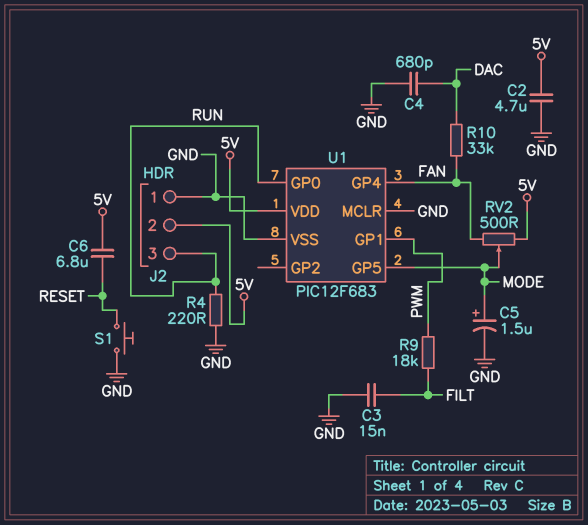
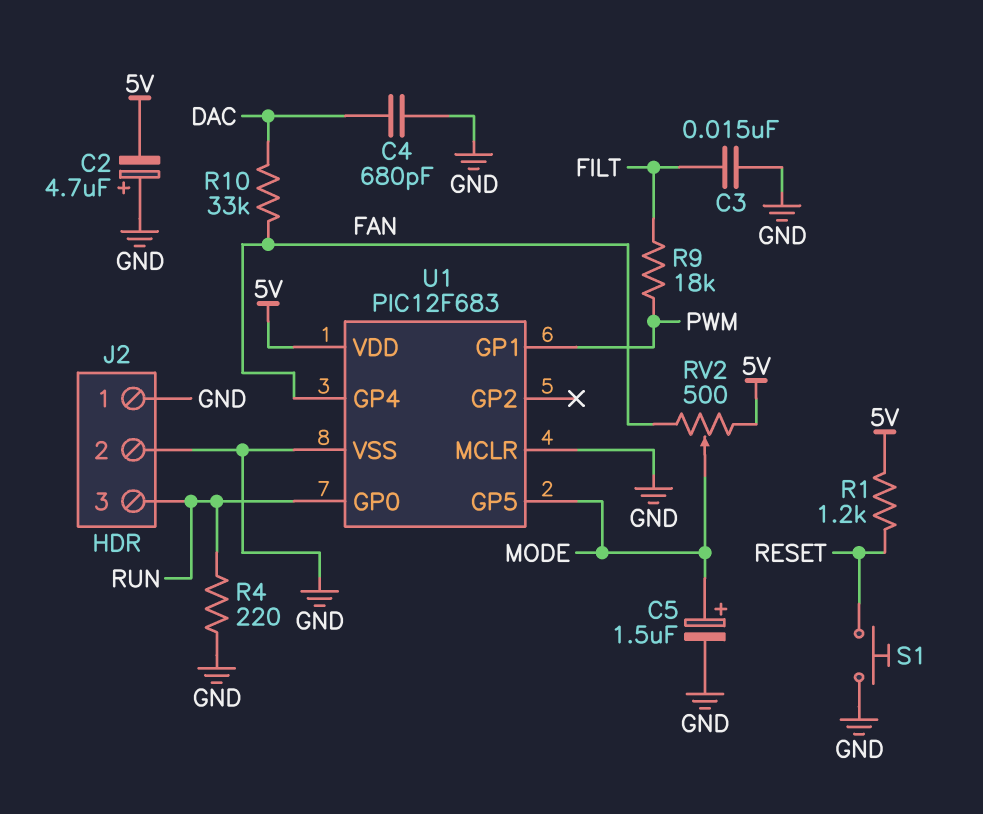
C2: 4.7uF (5V, GND) -> 4.7uF (plus GND, minus 5V)
C6: 6.8uF (5V, RESET) -> none
J2 pin 2: 5V -> GND
R1: none -> 1.2k (5V, RESET)

